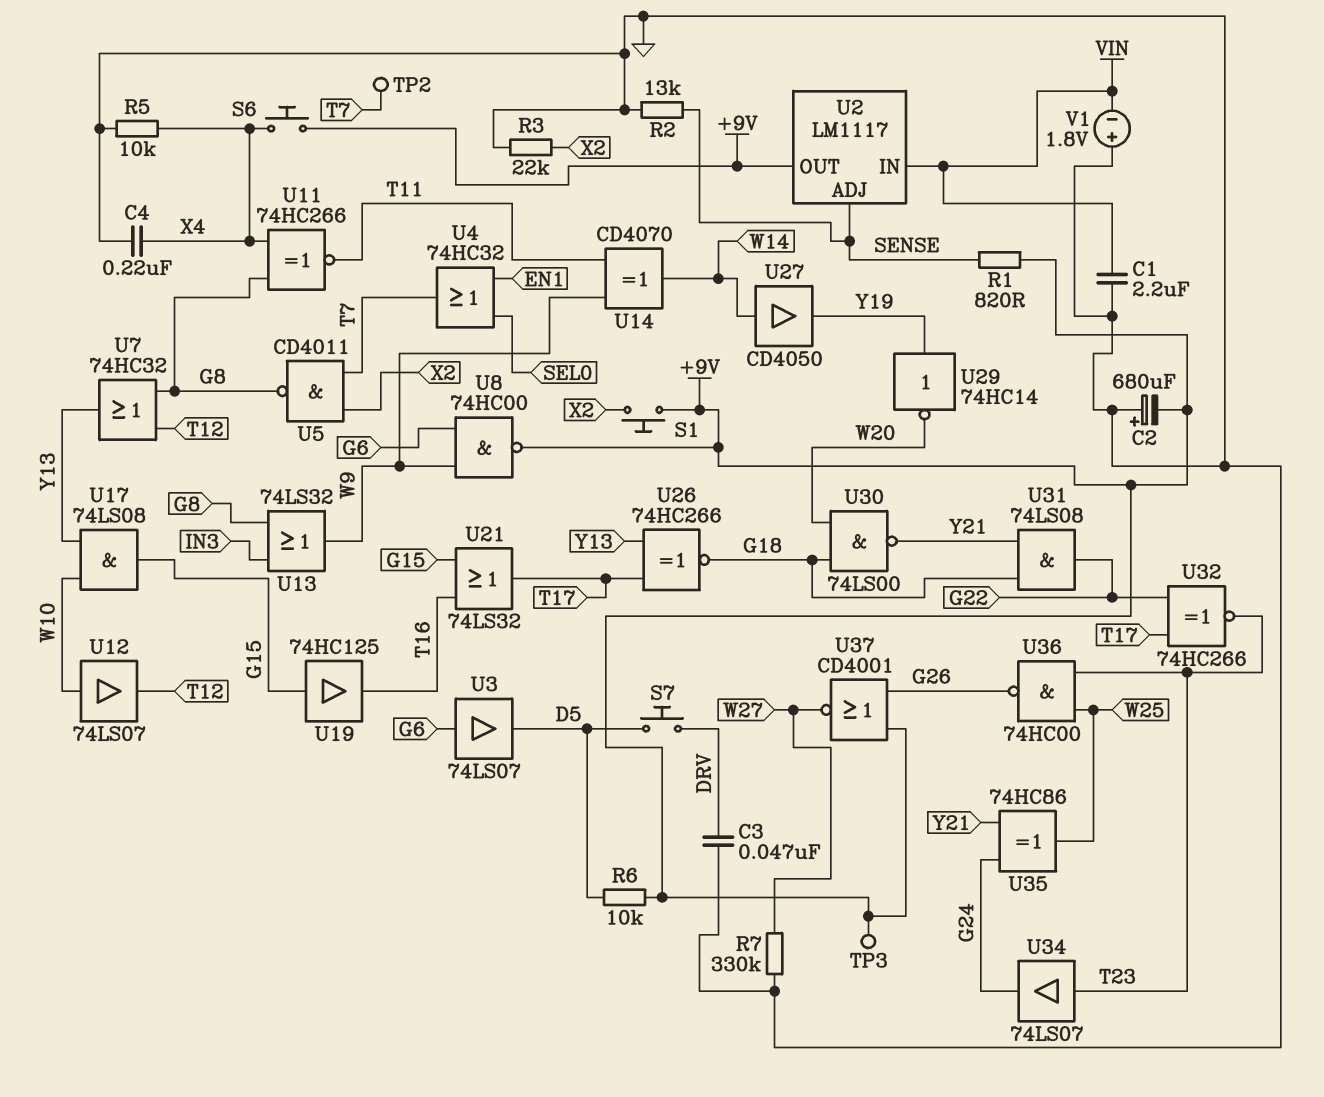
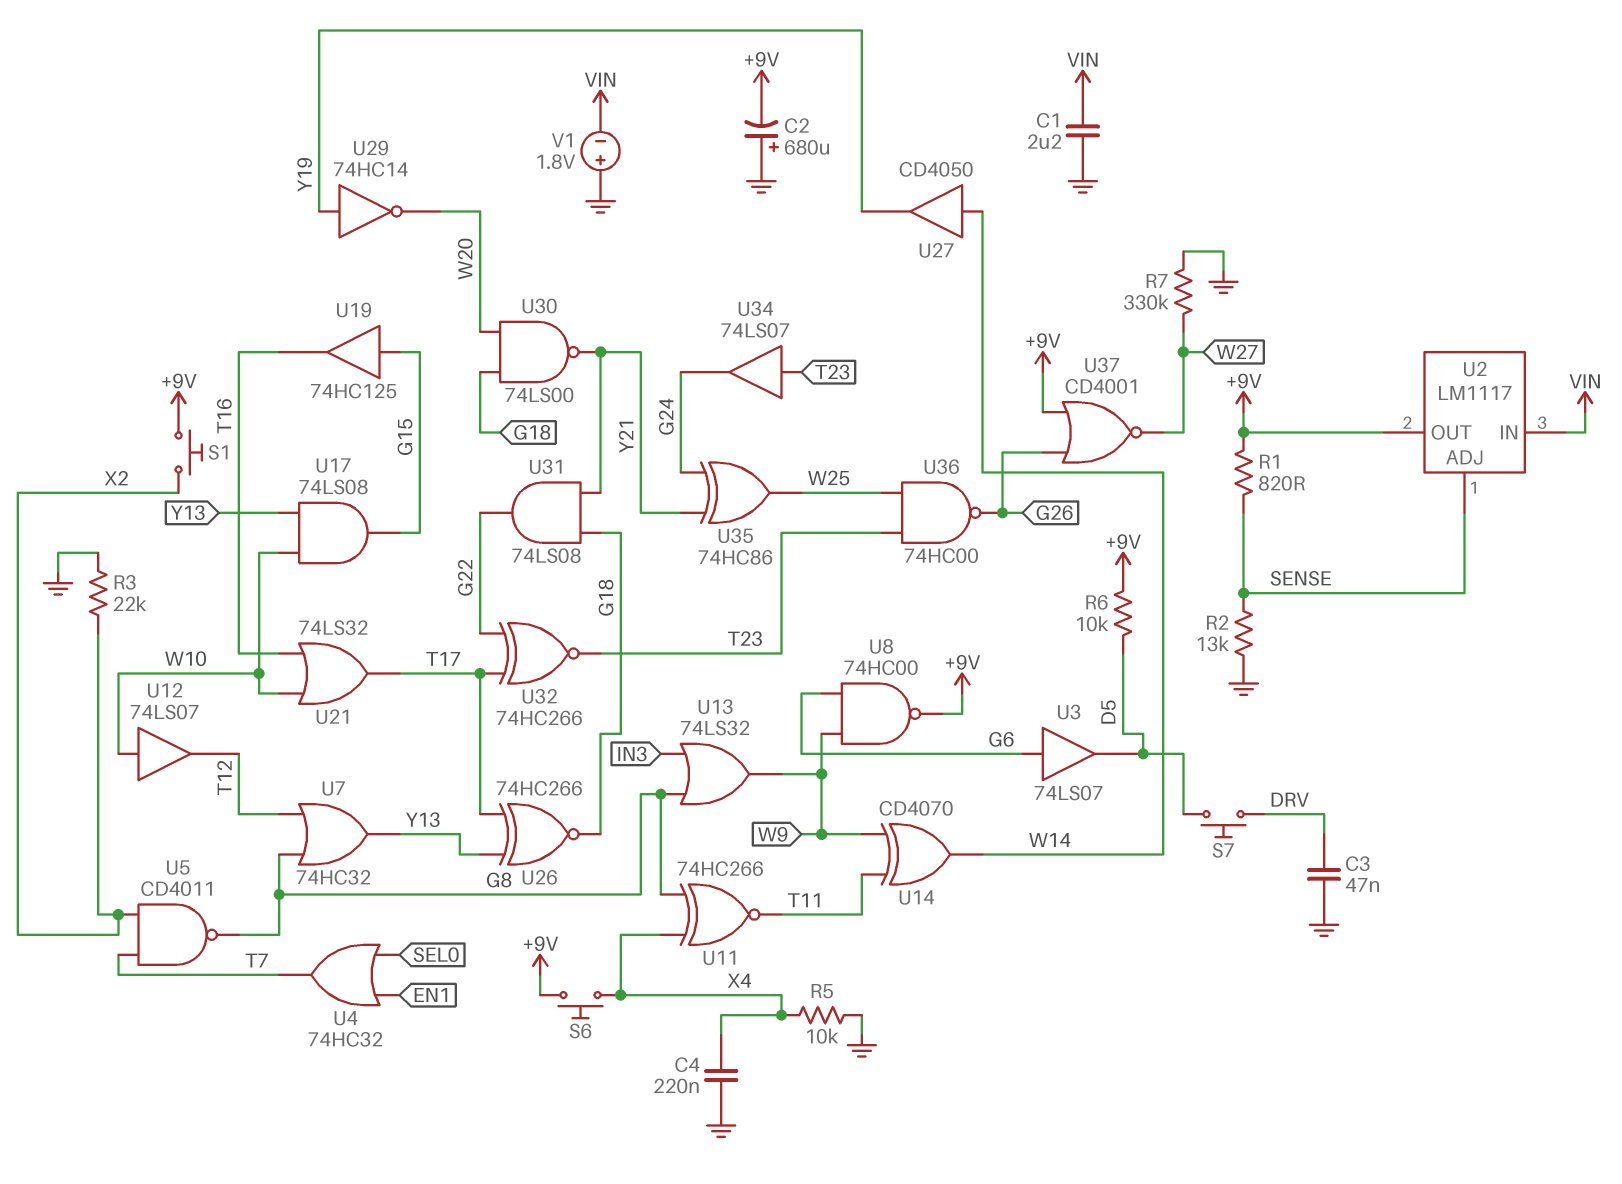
TP2: test point (T7) -> none
TP3: test point (+9V) -> none
U21: OR 74LS32 (in G15, in T16, out T17) -> OR 74LS32 (in T16, in W10, out T17)

